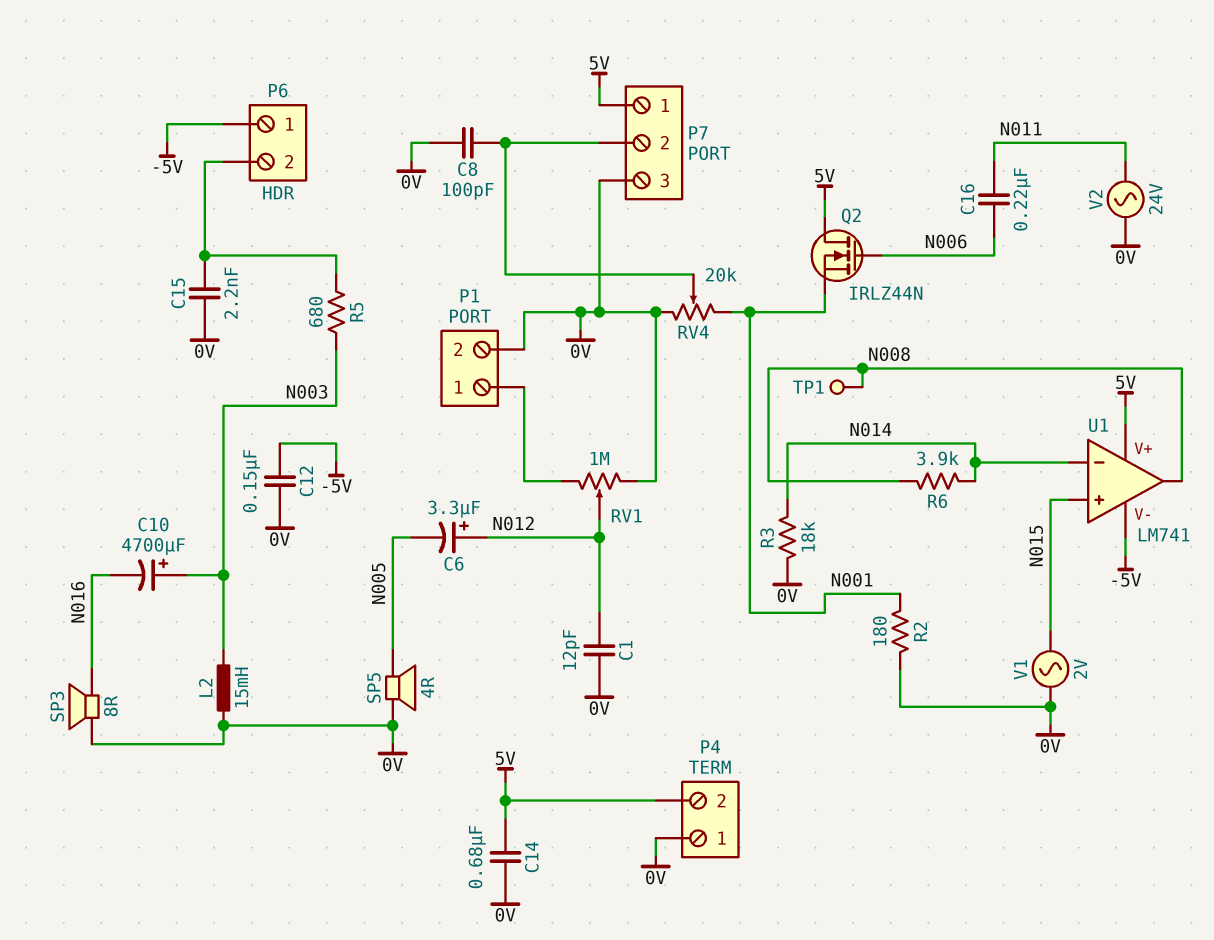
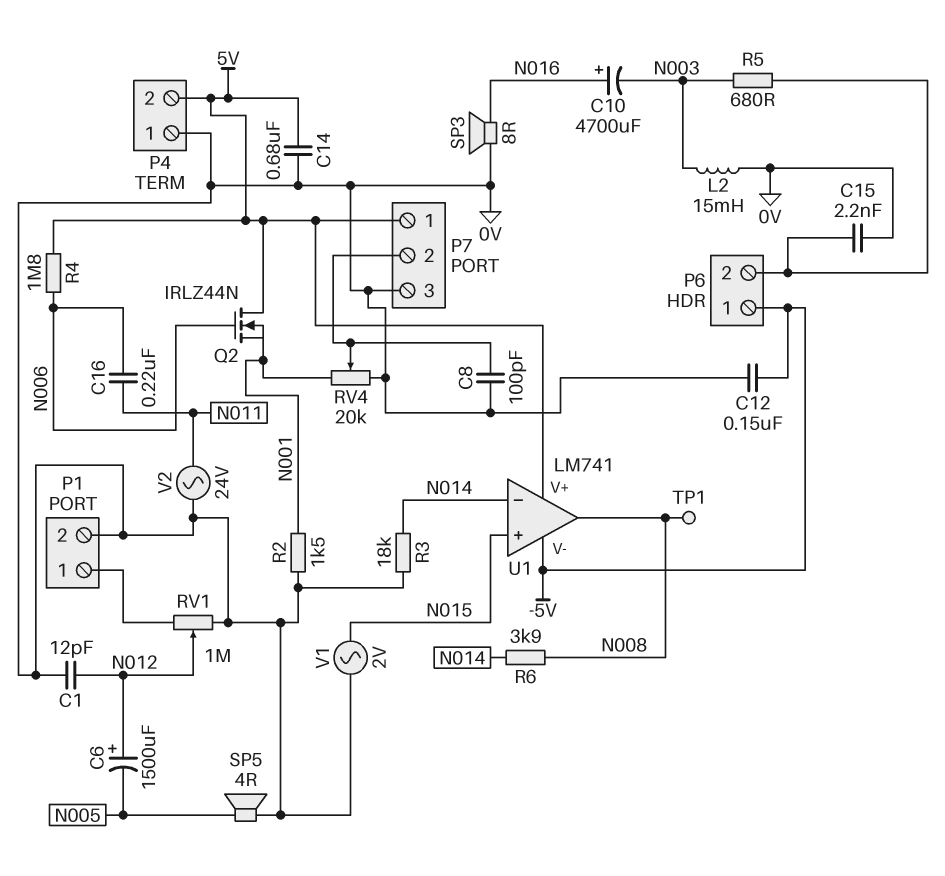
C6: 3.3uF (plus N012, minus N005) -> 1500uF (plus N012, minus N005)
C10: 4700uF (plus N003, minus N016) -> 4700uF (plus N016, minus N003)
R2: 180 (0V, N001) -> 1.5k (0V, N001)
R4: none -> 1.8M (5V, N006)

